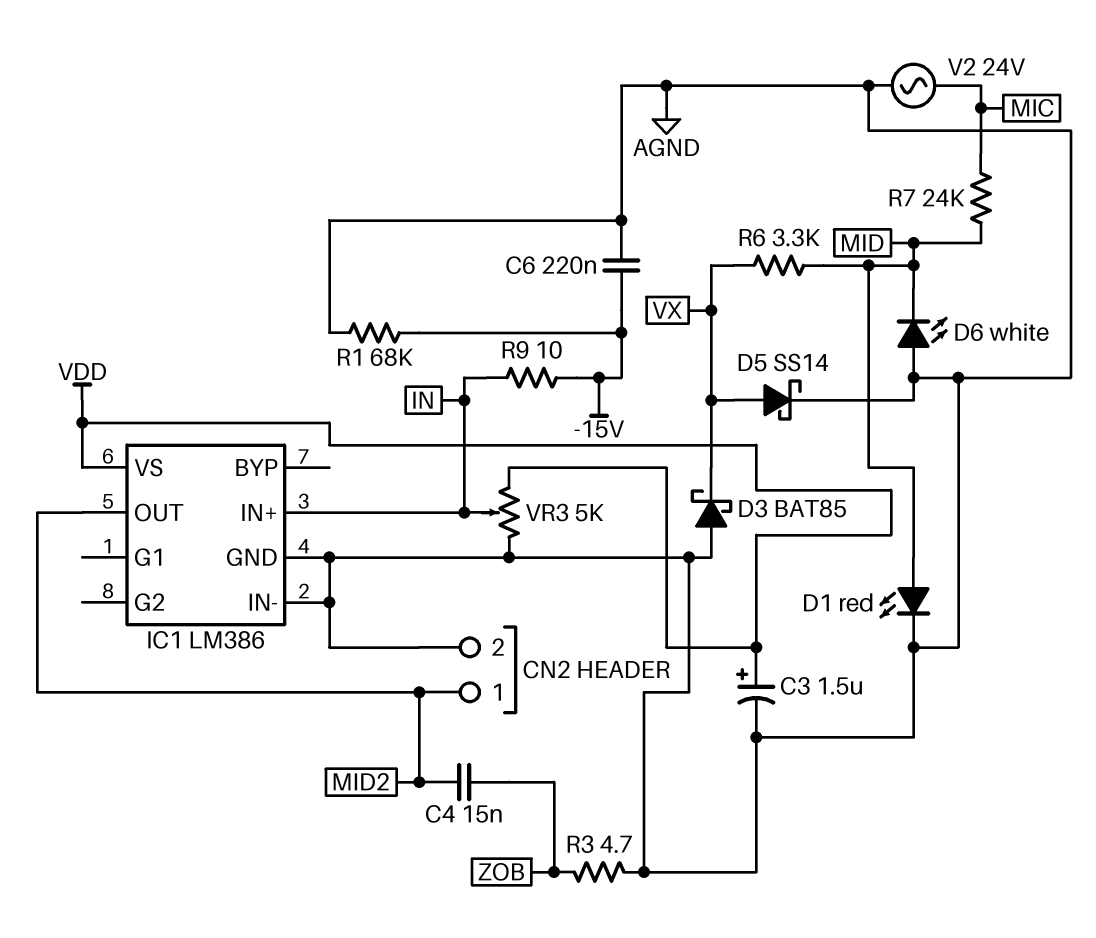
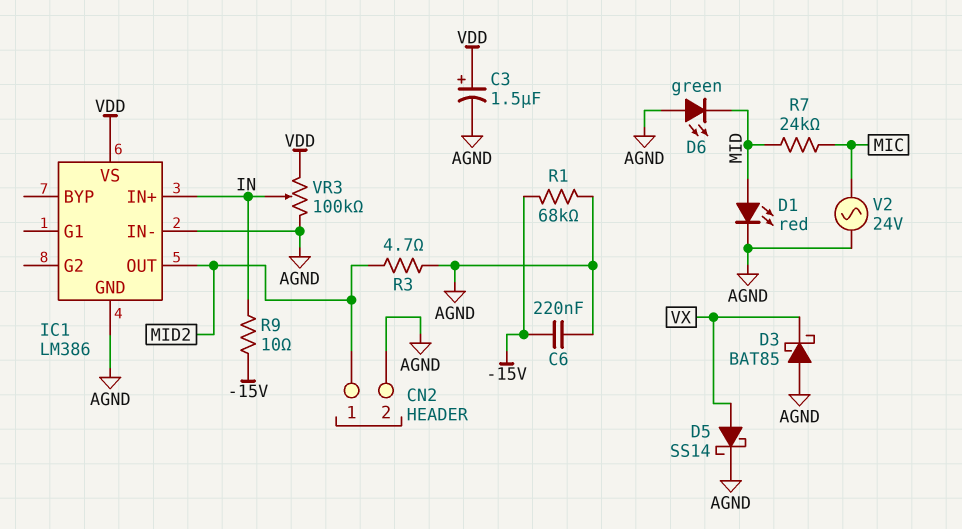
C4: 15nF (MID2, ZOB) -> none
D6: LED white (A AGND, K MID) -> LED green (A AGND, K MID)
R3: 4.7 (AGND, ZOB) -> 4.7 (AGND, MID2)
R6: 3.3k (MID, VX) -> none
VR3: 5k (AGND, VDD, wiper IN) -> 100k (AGND, VDD, wiper IN)

